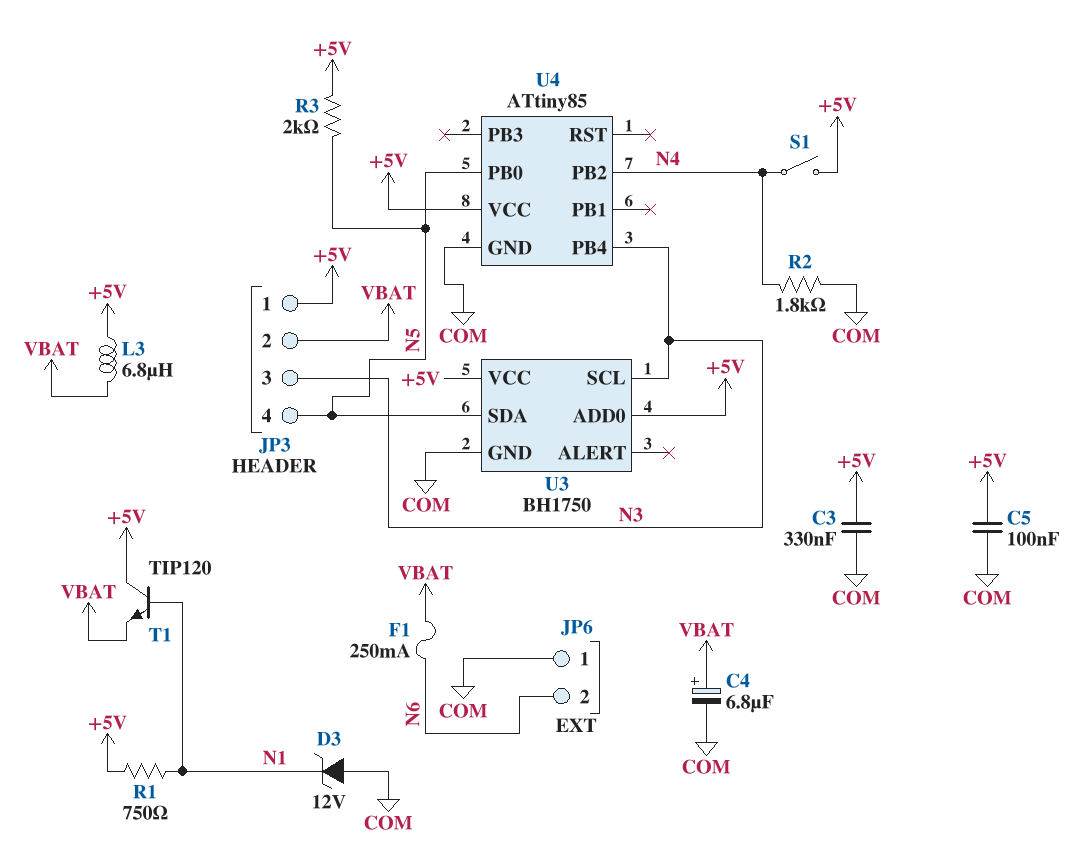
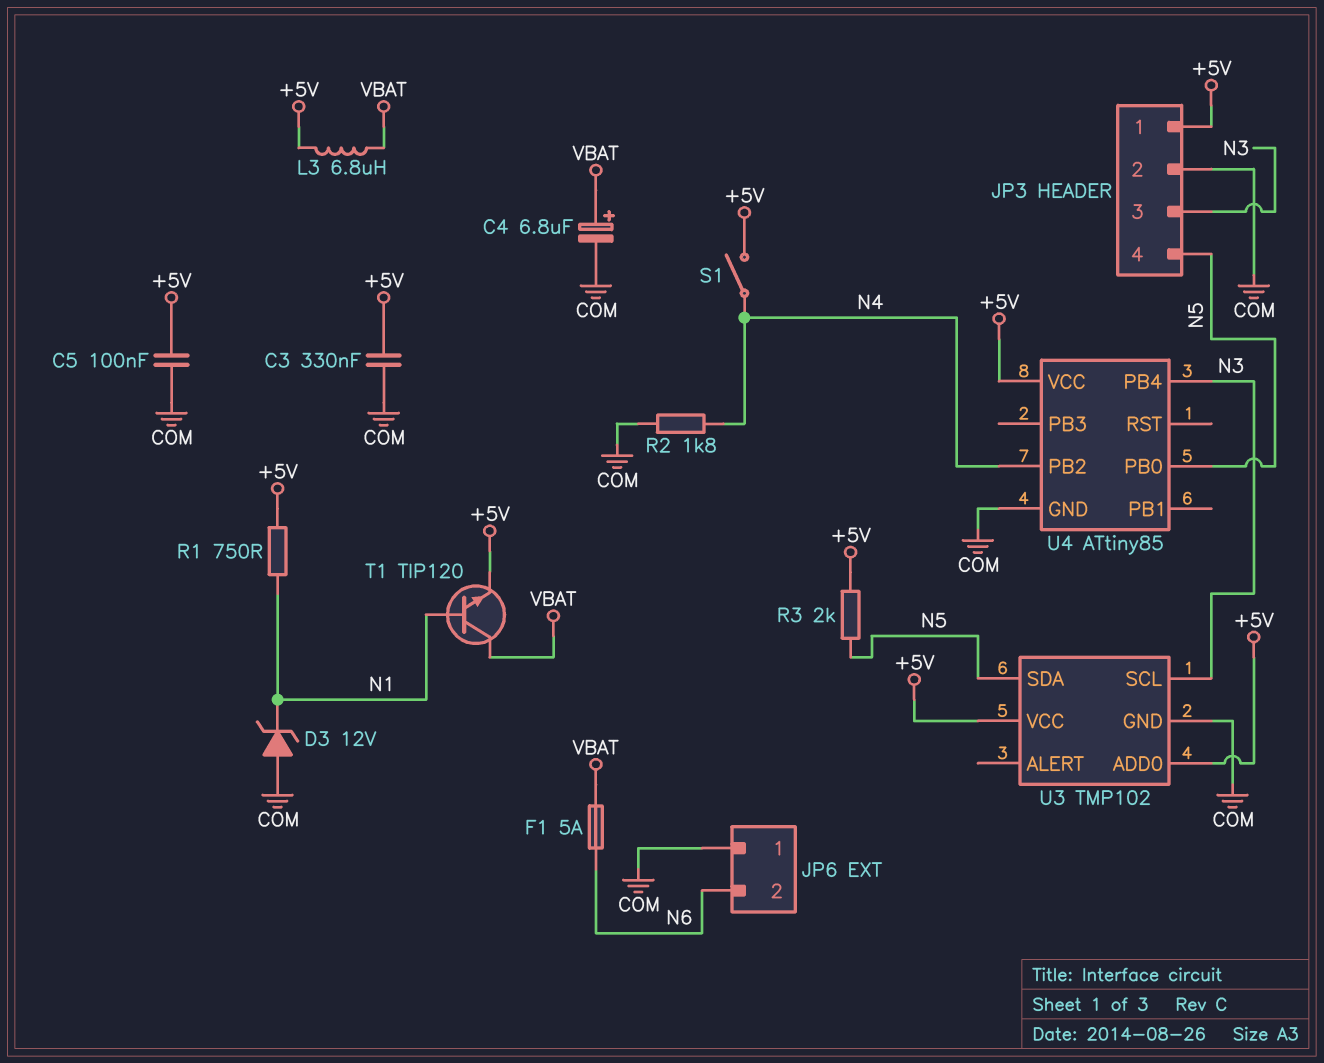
F1: 250mA (N6, VBAT) -> 5A (N6, VBAT)
JP3 pin 2: VBAT -> COM
T1: NPN TIP120 (B N1, C +5V, E VBAT) -> NPN TIP120 (B N1, C VBAT, E +5V)
U3: BH1750 -> TMP102

